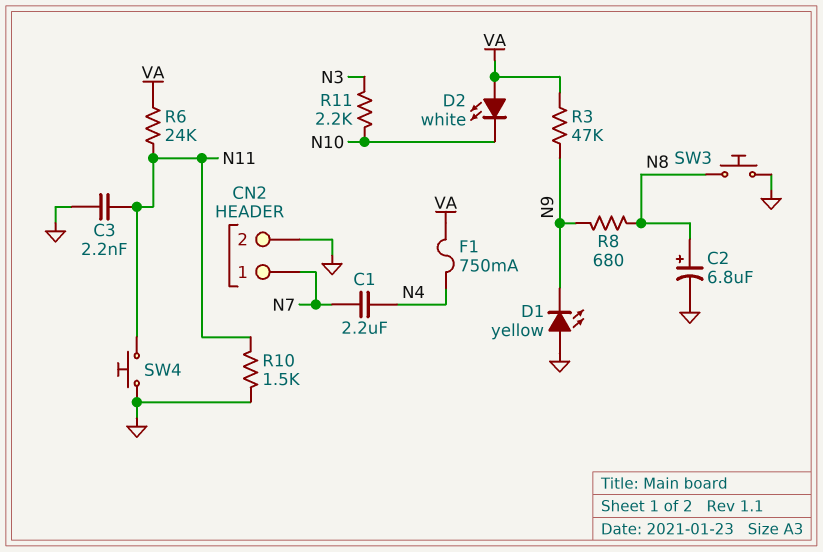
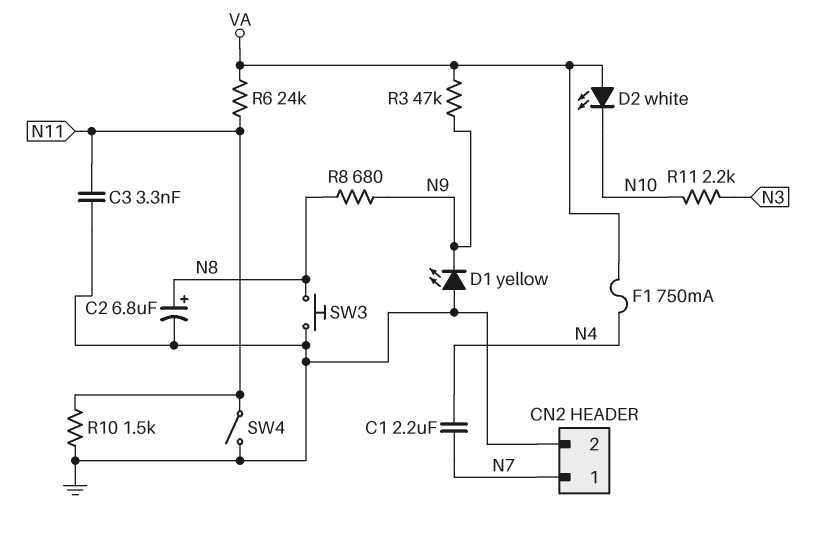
C3: 2.2nF (GND, N11) -> 3.3nF (GND, N11)
SW4: button (GND, N11) -> switch (GND, N11)

